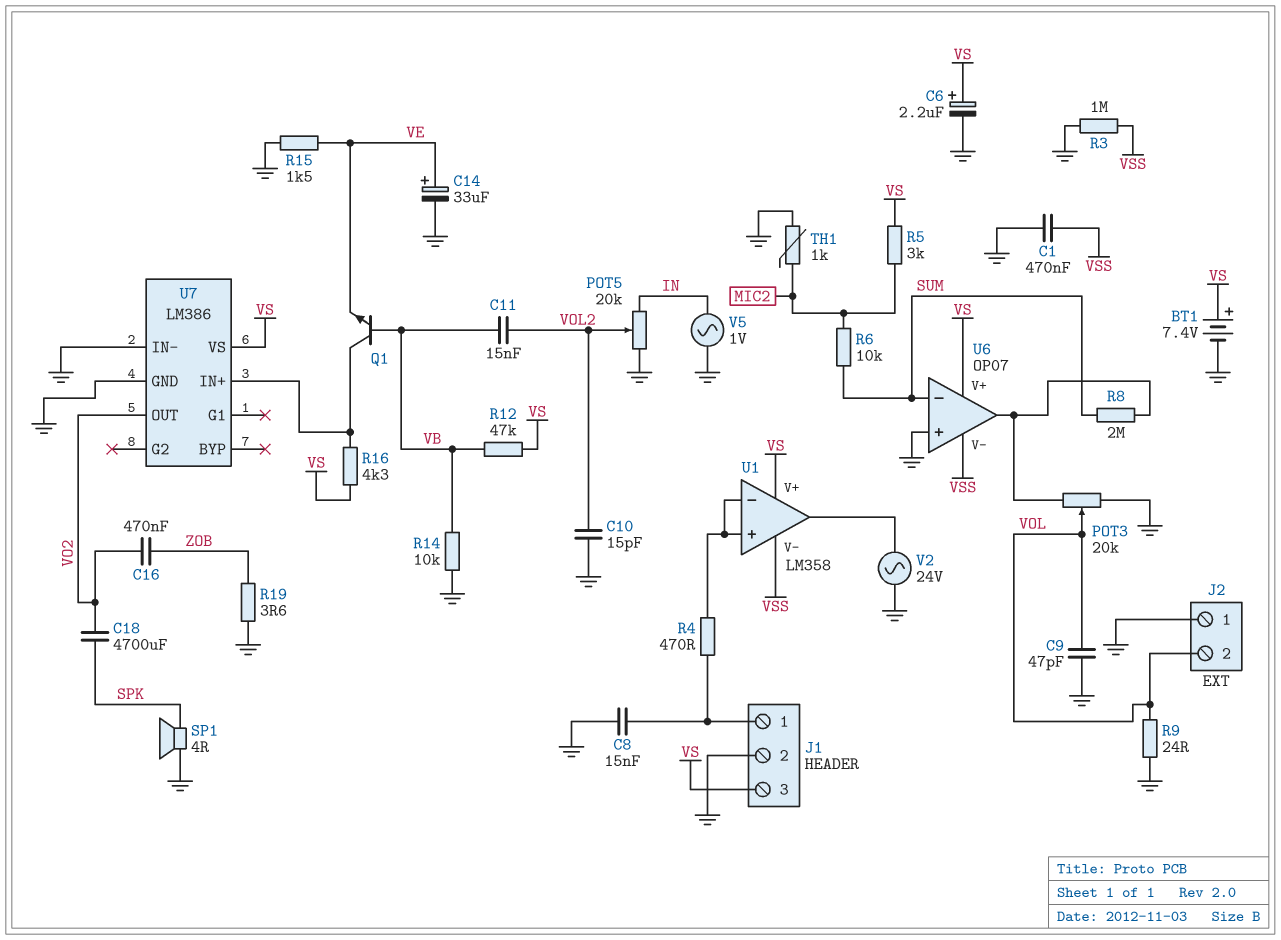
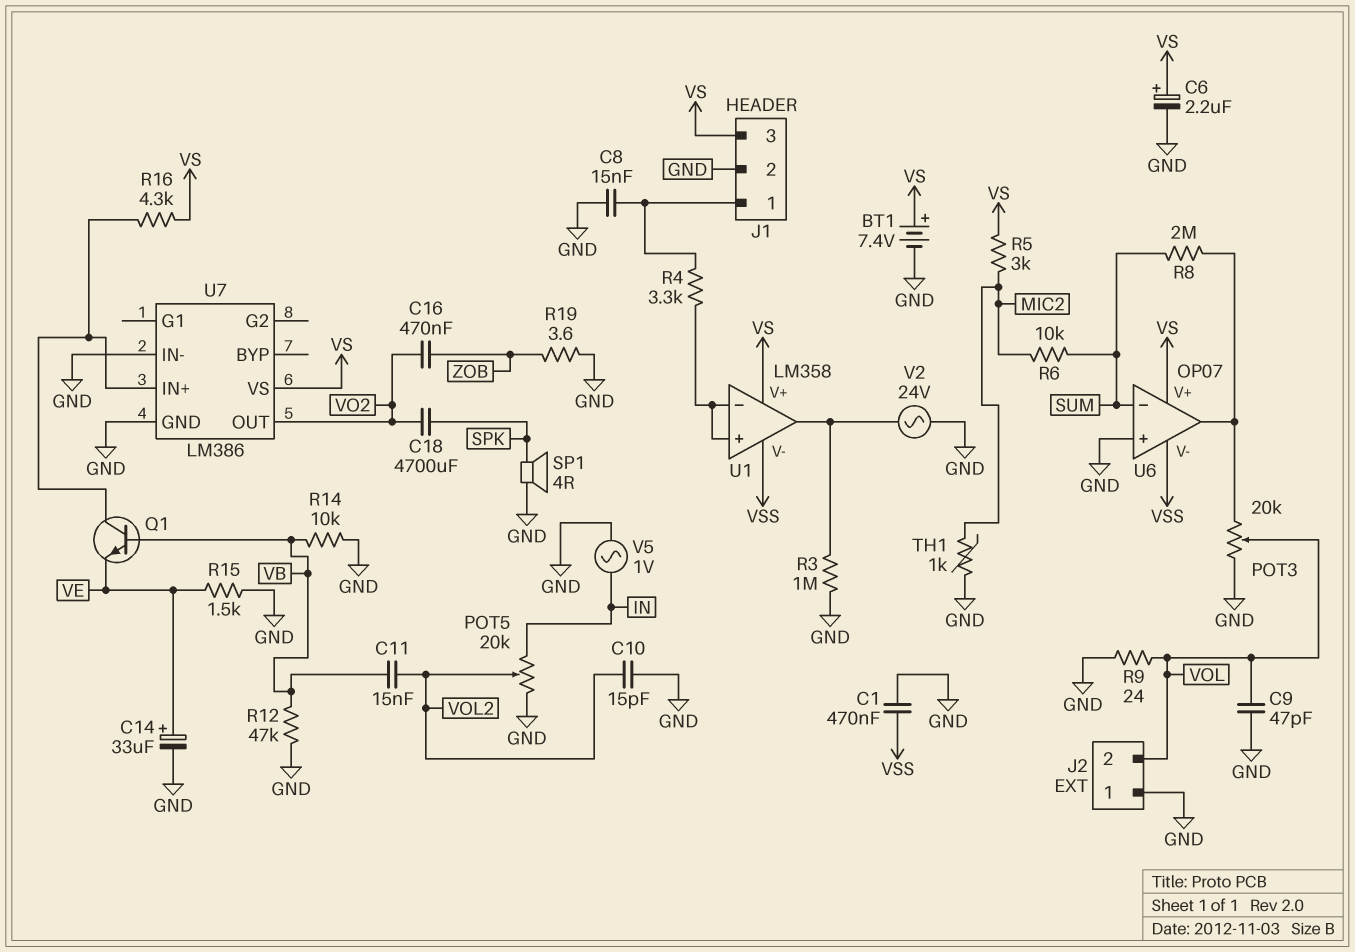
R3: 1M (GND, VSS) -> 1M (GND, U1/out)
R4: 470 (J1/1, U1/in+) -> 3.3k (J1/1, U1/in+)
R12: 47k (VB, VS) -> 47k (GND, VB)

